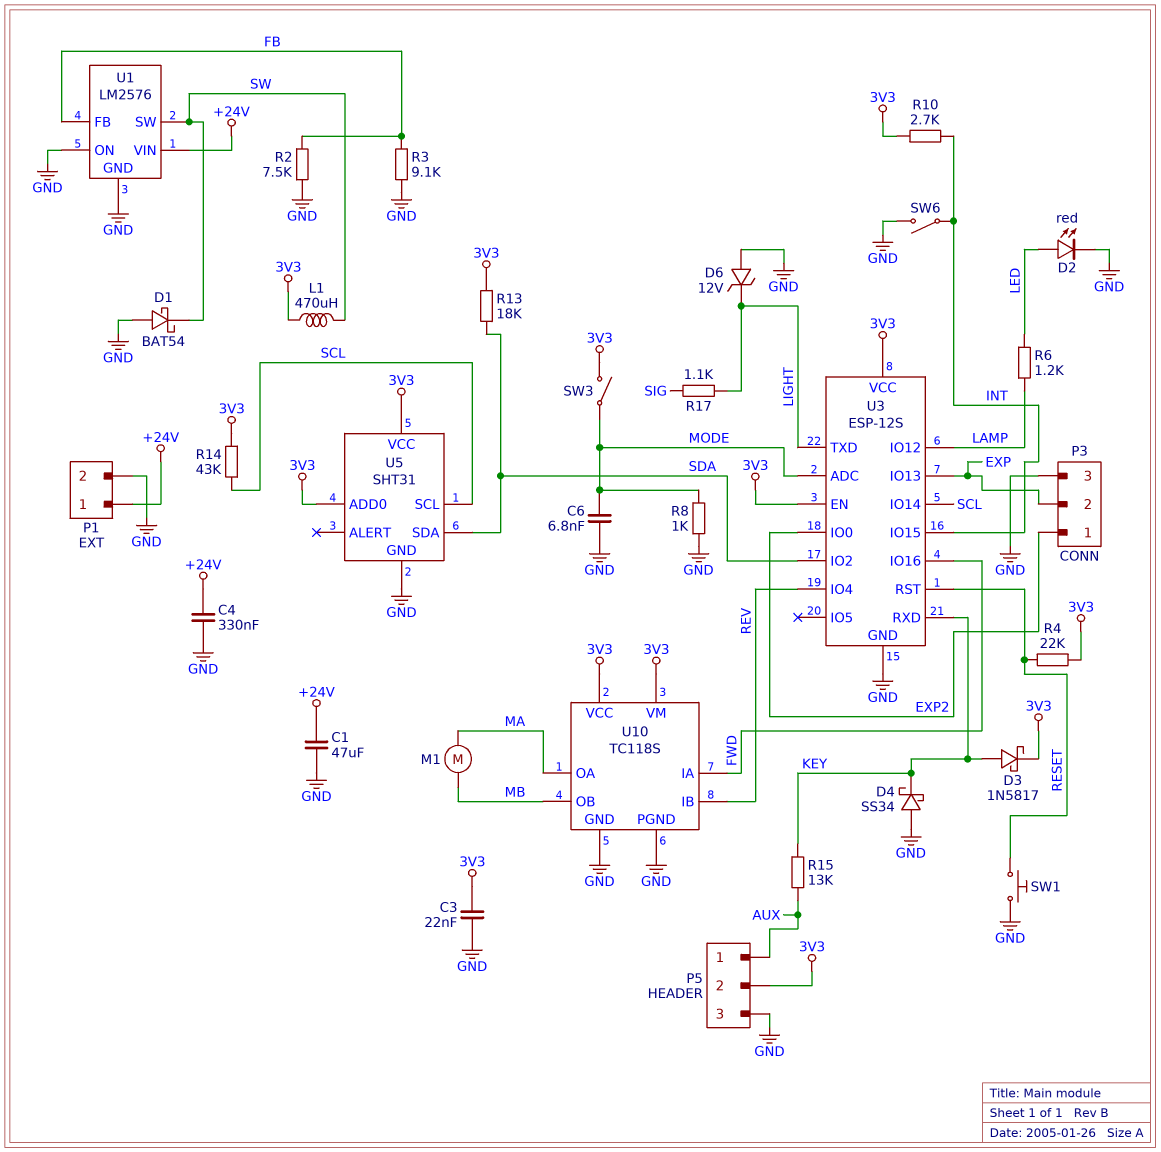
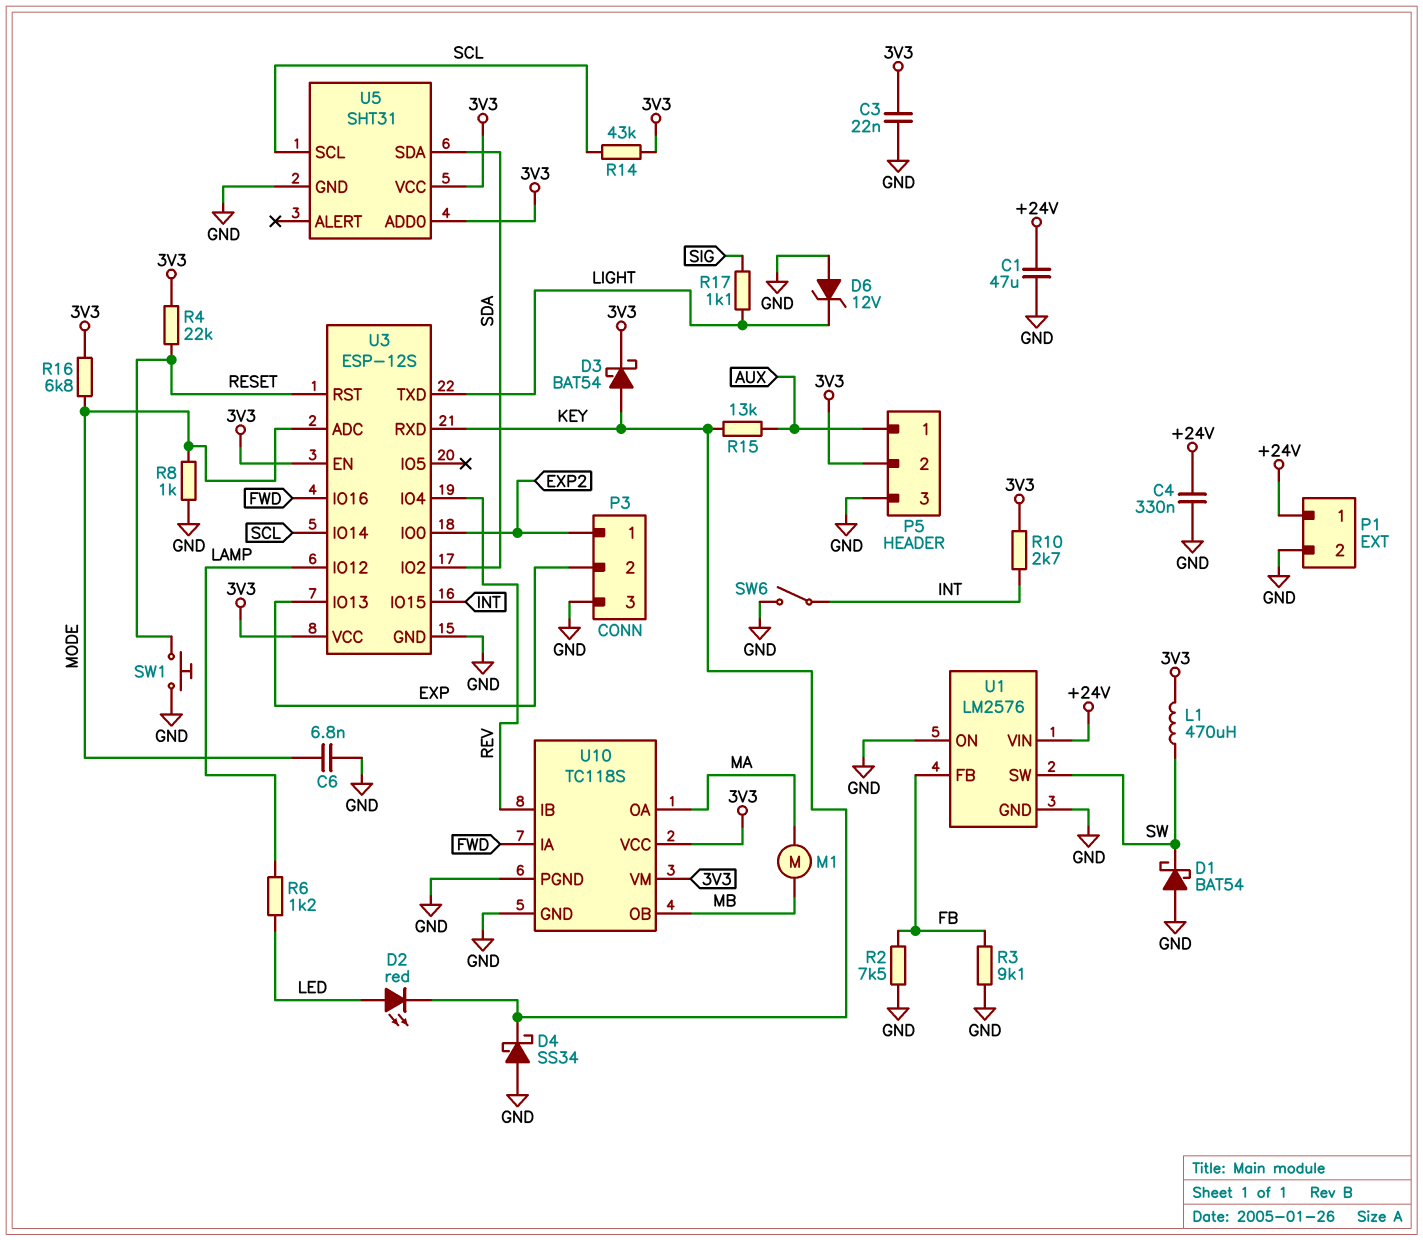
D2: LED red (A LED, K GND) -> LED red (A LED, K KEY)
D3: schottky 1N5817 (A KEY, K 3V3) -> schottky BAT54 (A KEY, K 3V3)
R13: 18k (3V3, SDA) -> none
R16: none -> 6.8k (3V3, MODE)
SW3: switch (3V3, MODE) -> none

